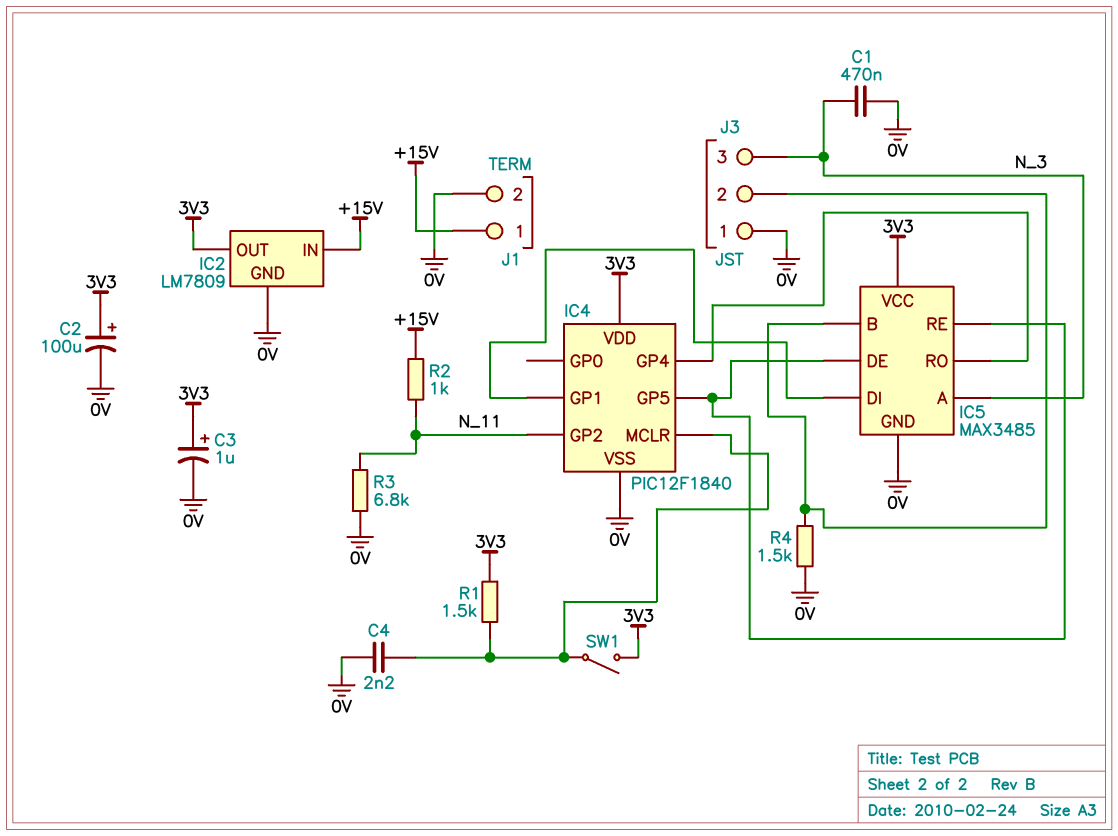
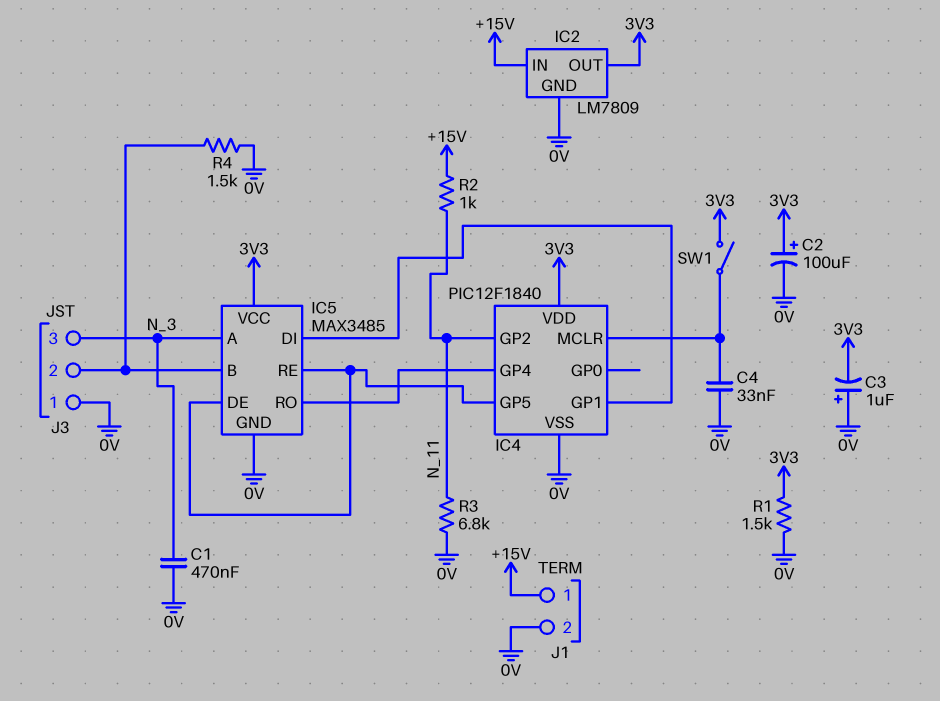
C3: 1uF (plus 3V3, minus 0V) -> 1uF (plus 0V, minus 3V3)
C4: 2.2nF (0V, IC4/MCLR) -> 33nF (0V, IC4/MCLR)
R1: 1.5k (3V3, IC4/MCLR) -> 1.5k (0V, 3V3)

